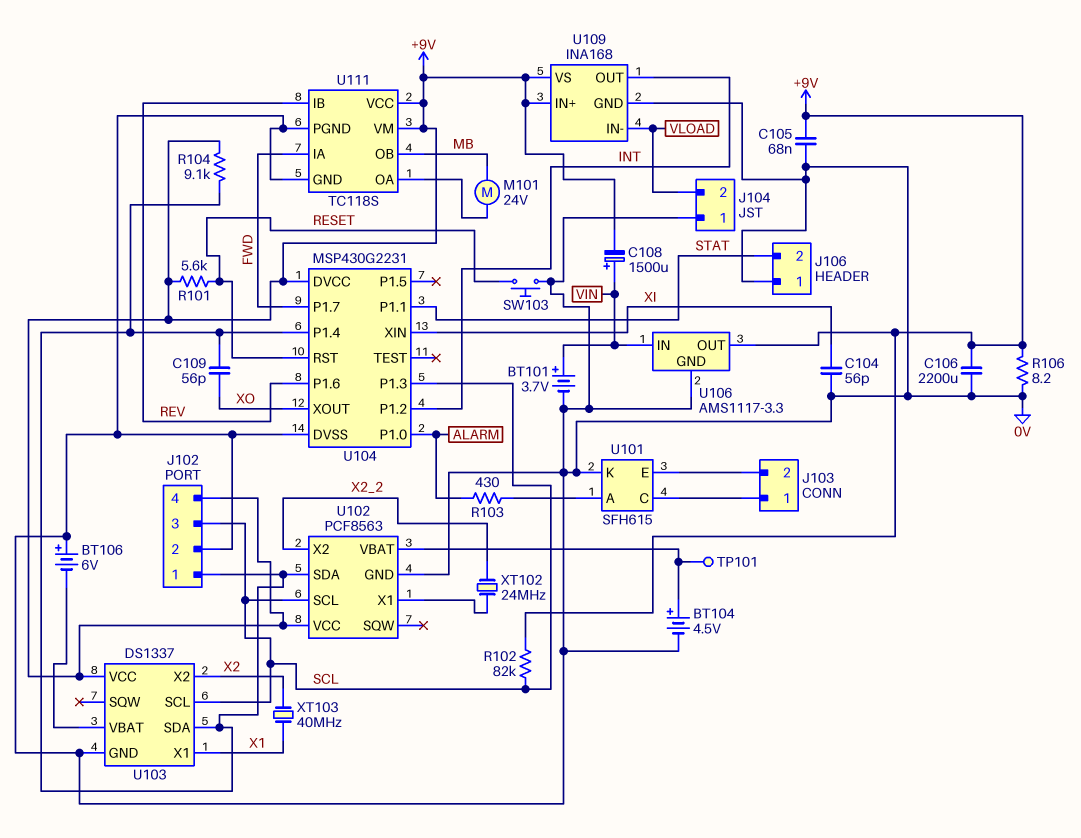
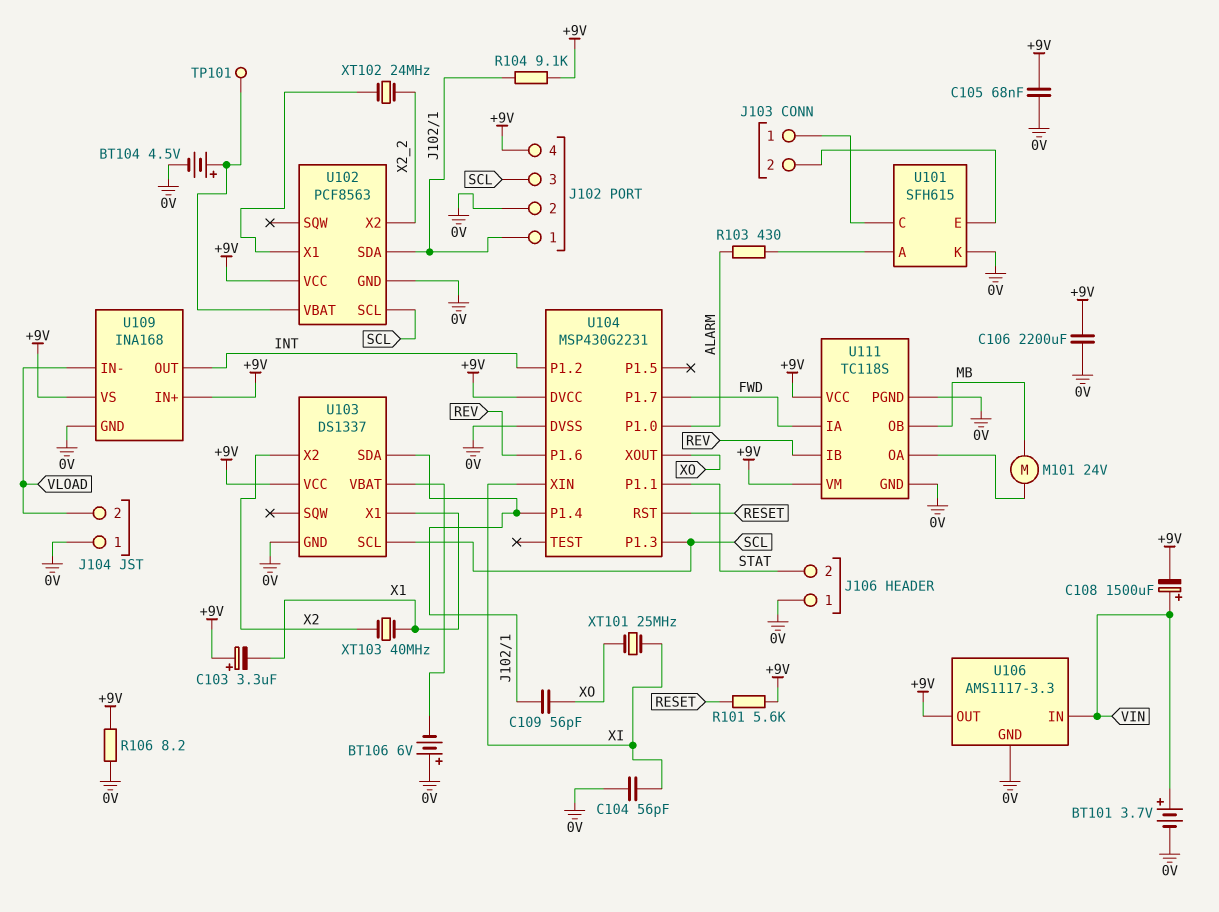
C103: none -> 3.3uF (plus +9V, minus X1)
R102: 82k (+9V, SCL) -> none
SW103: button (0V, RESET) -> none
XT101: none -> 25MHz (XI, XO)

